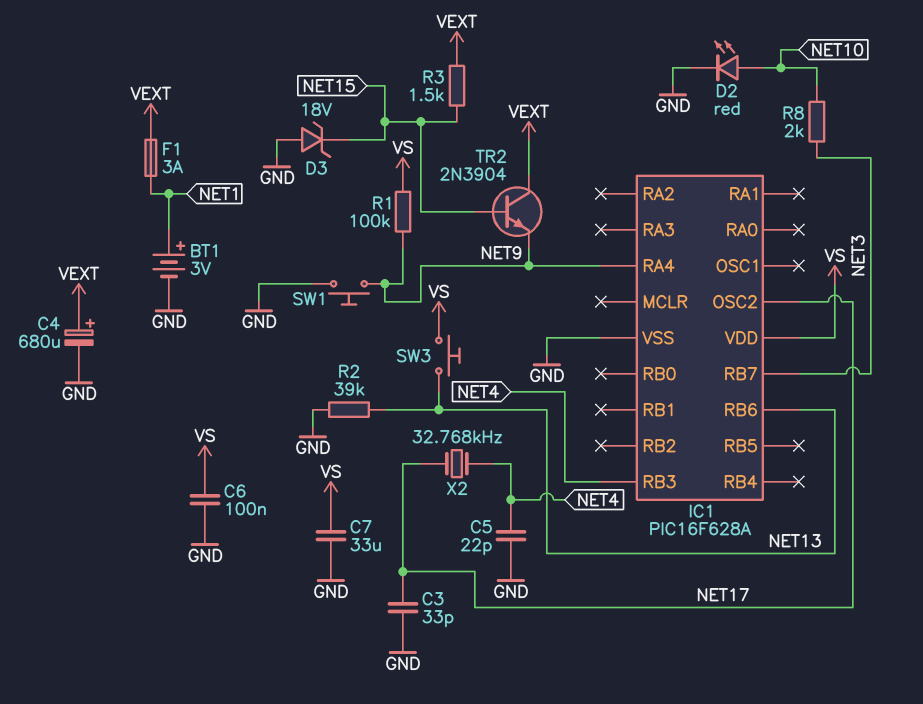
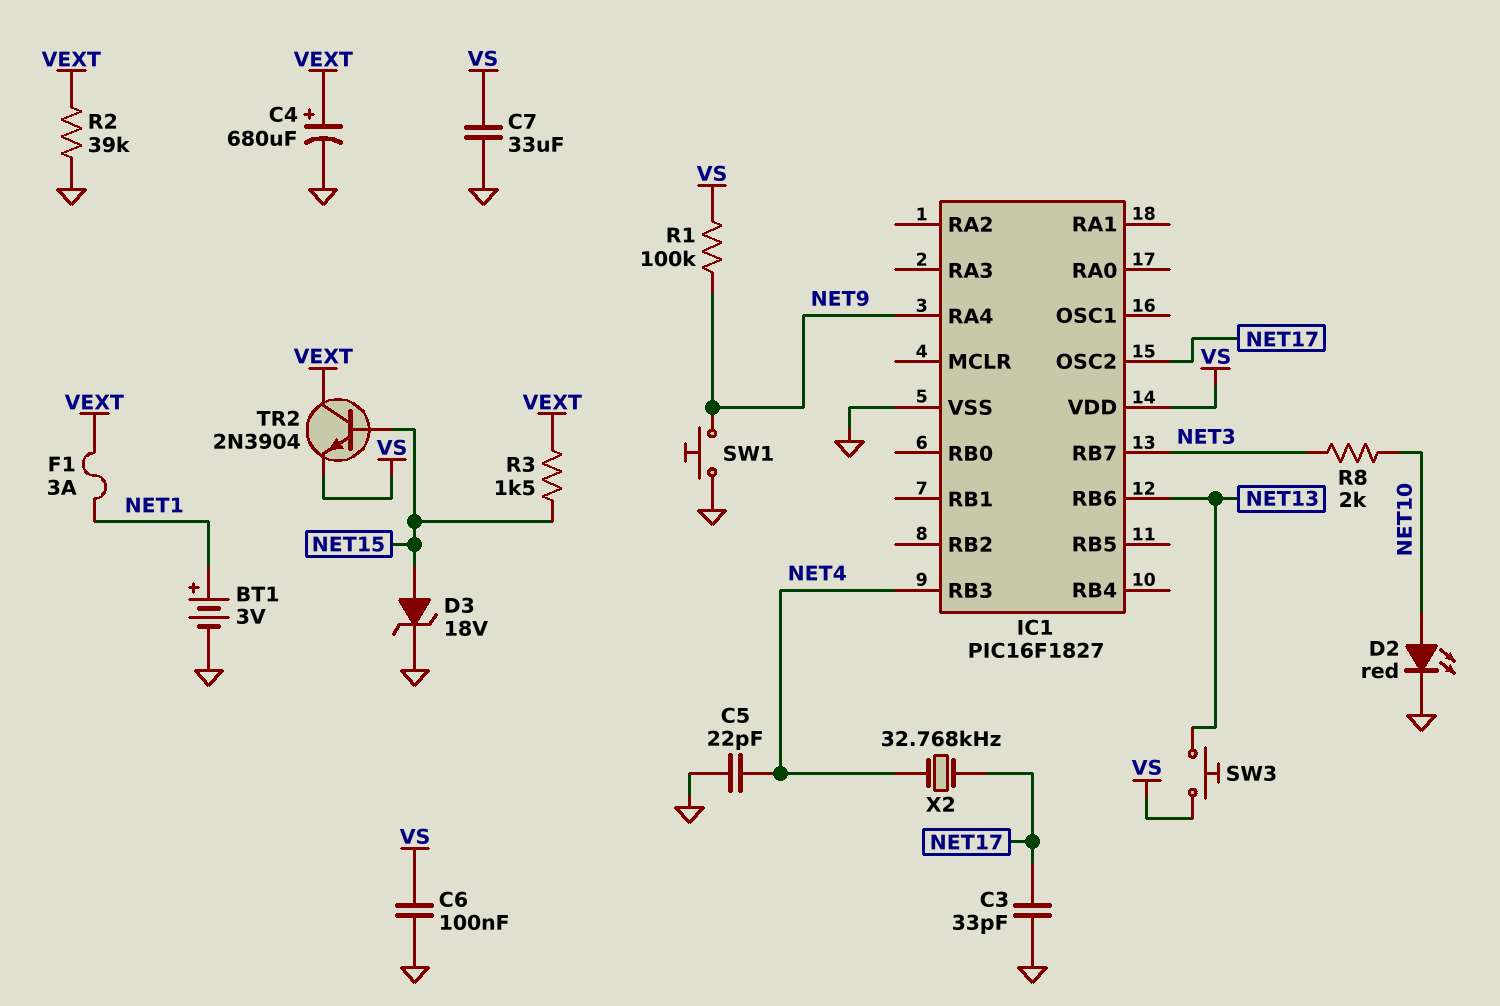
D3: zener 18V (A GND, K NET15) -> zener 18V (A NET15, K GND)
IC1: PIC16F628A -> PIC16F1827
R2: 39k (GND, NET13) -> 39k (GND, VEXT)
TR2: NPN 2N3904 (B NET15, C VEXT, E NET9) -> NPN 2N3904 (B NET15, C VEXT, E VS)

